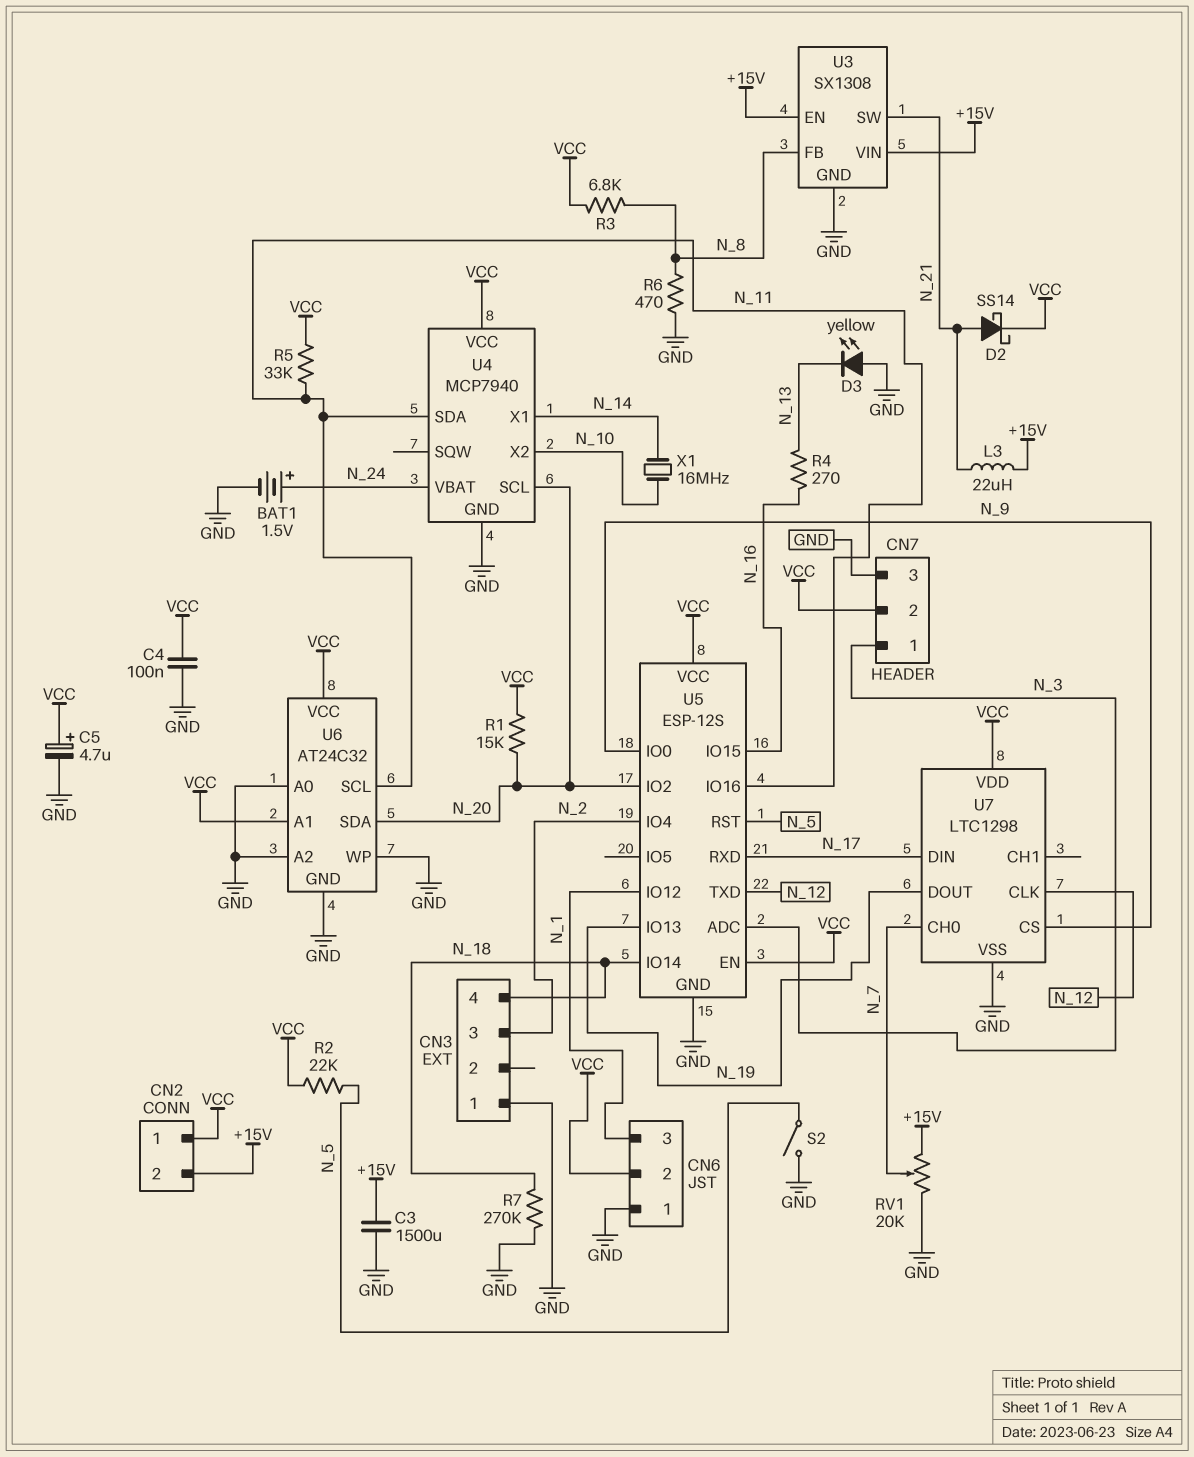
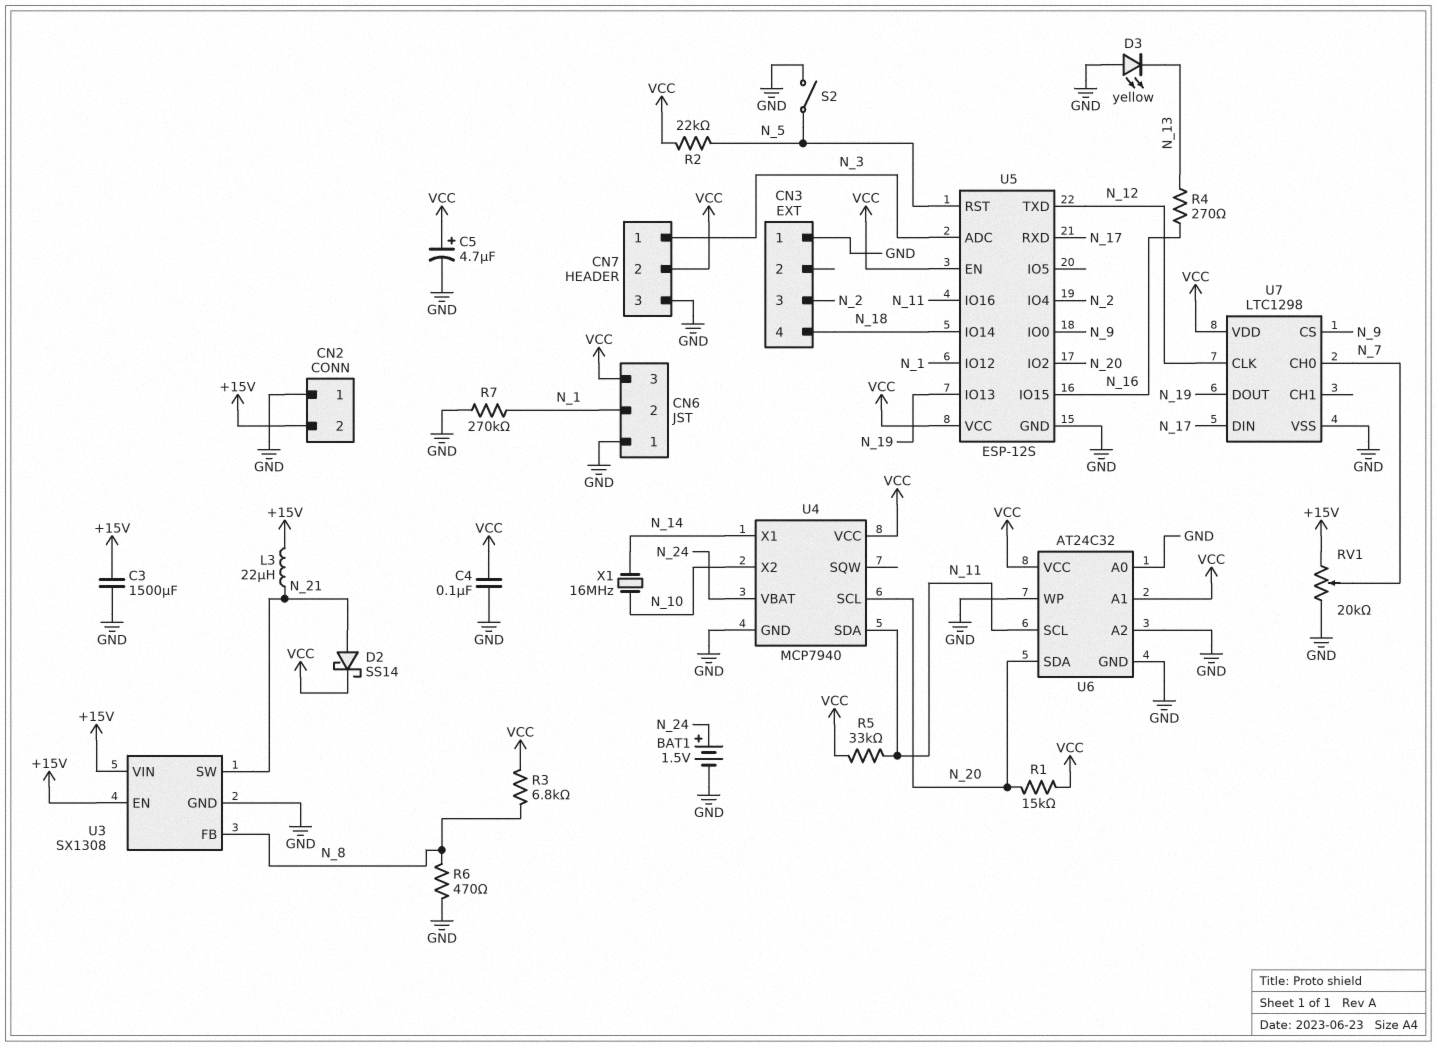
CN2 pin 1: VCC -> GND
CN6 pin 2: VCC -> N_1
CN6 pin 3: N_1 -> VCC
R7: 270k (GND, N_18) -> 270k (GND, N_1)

